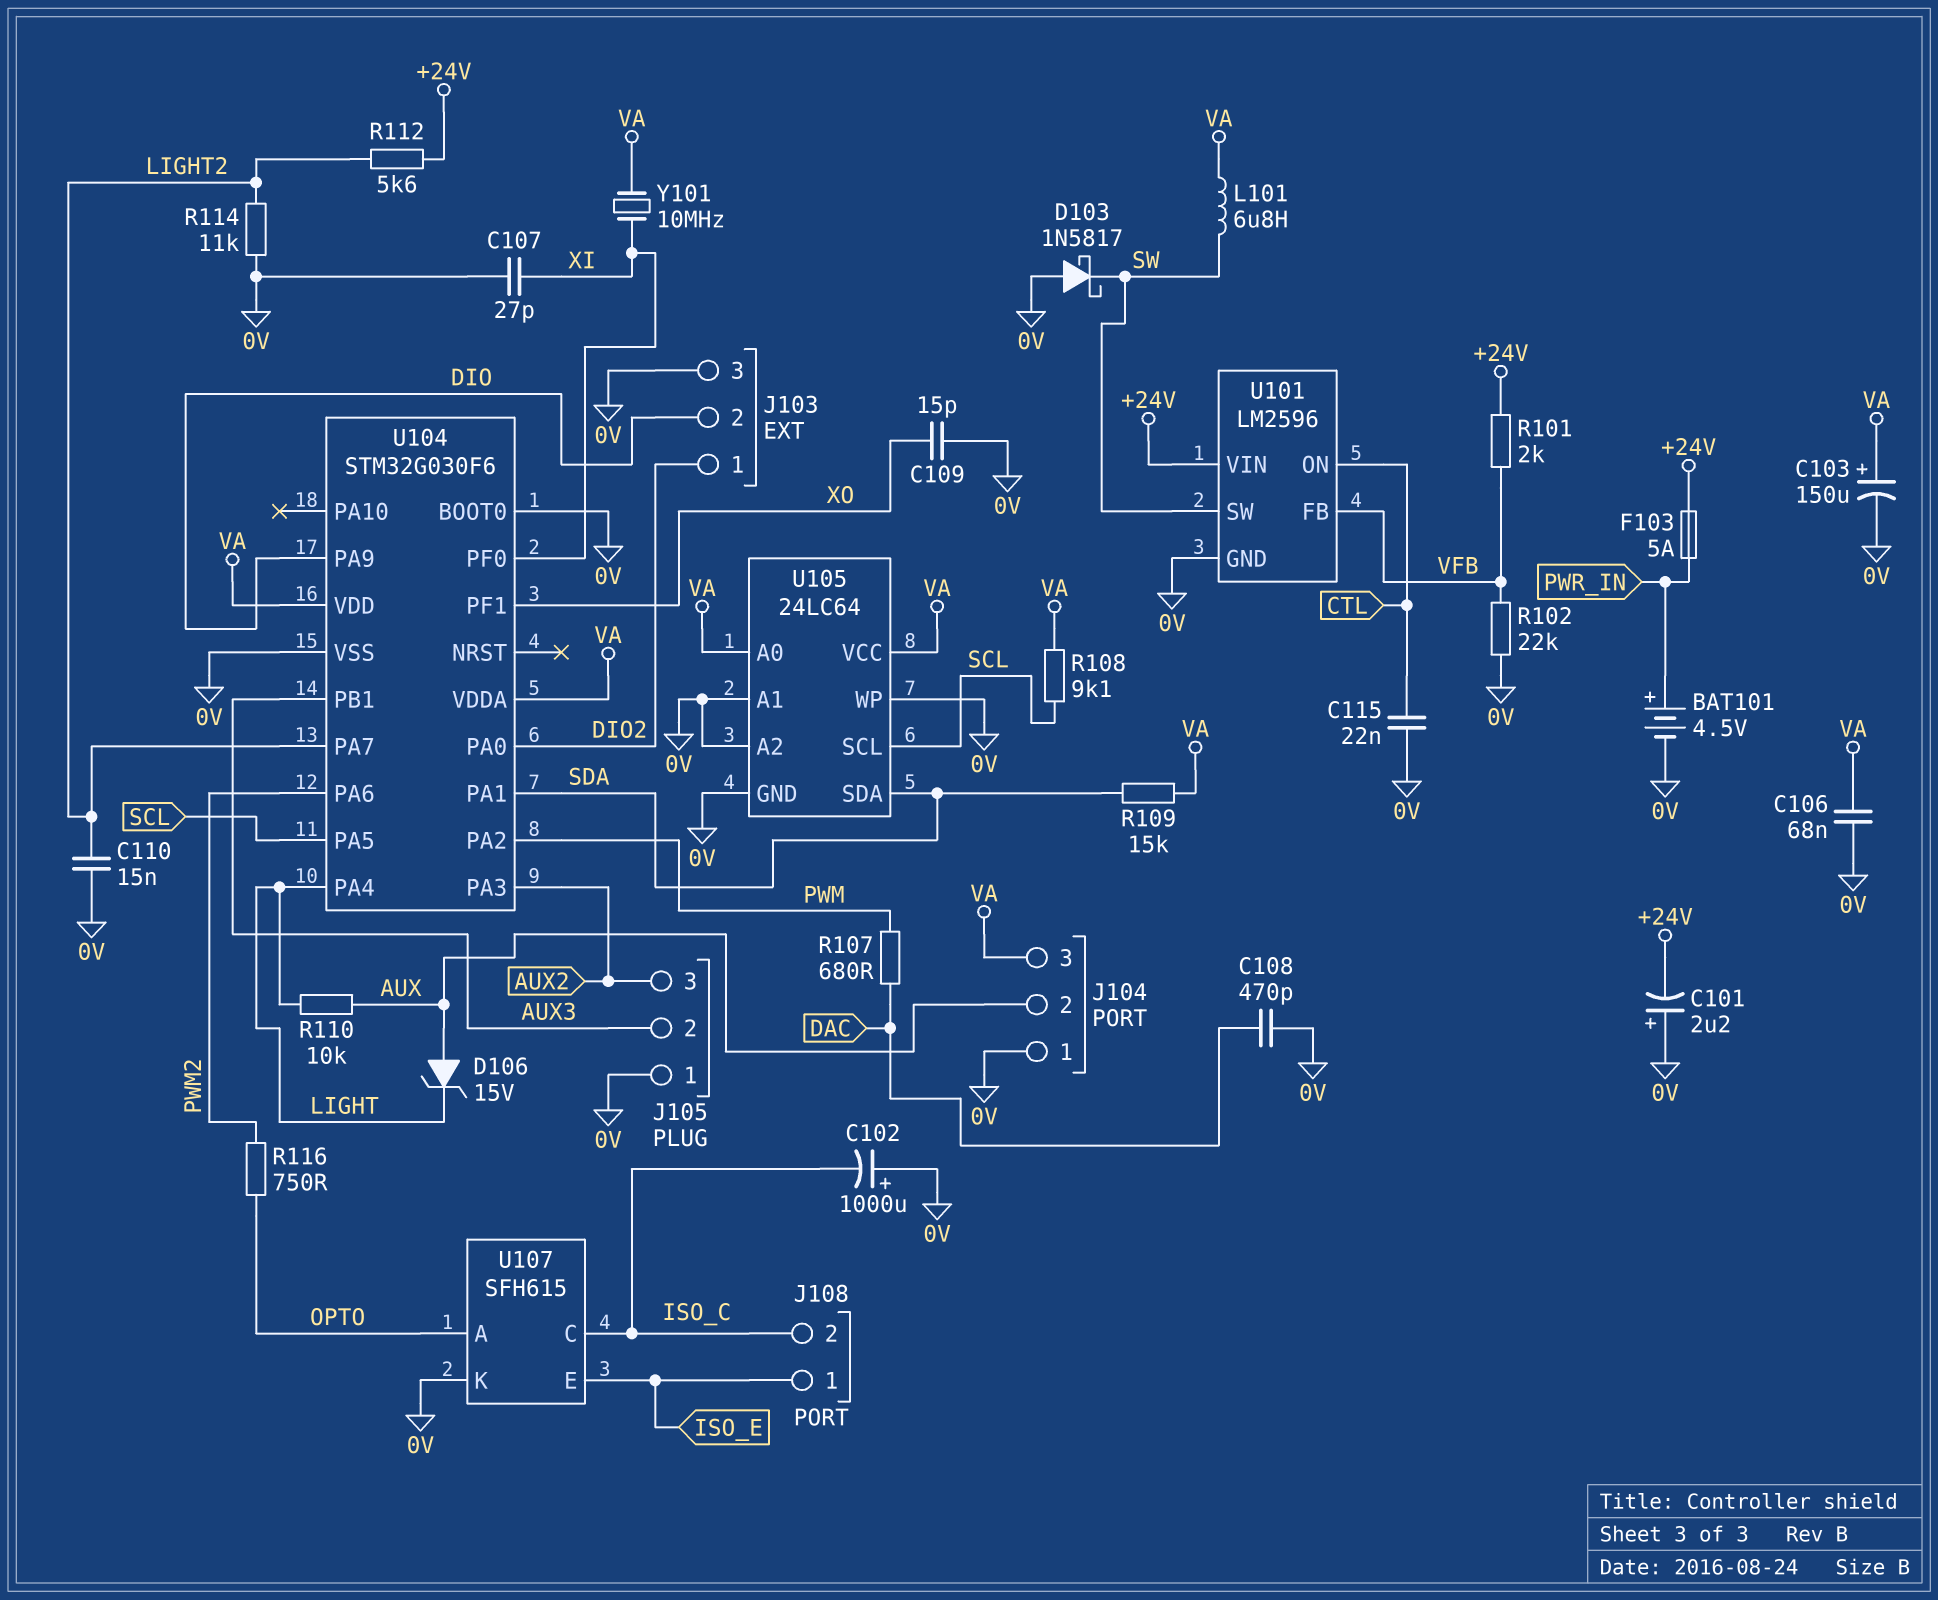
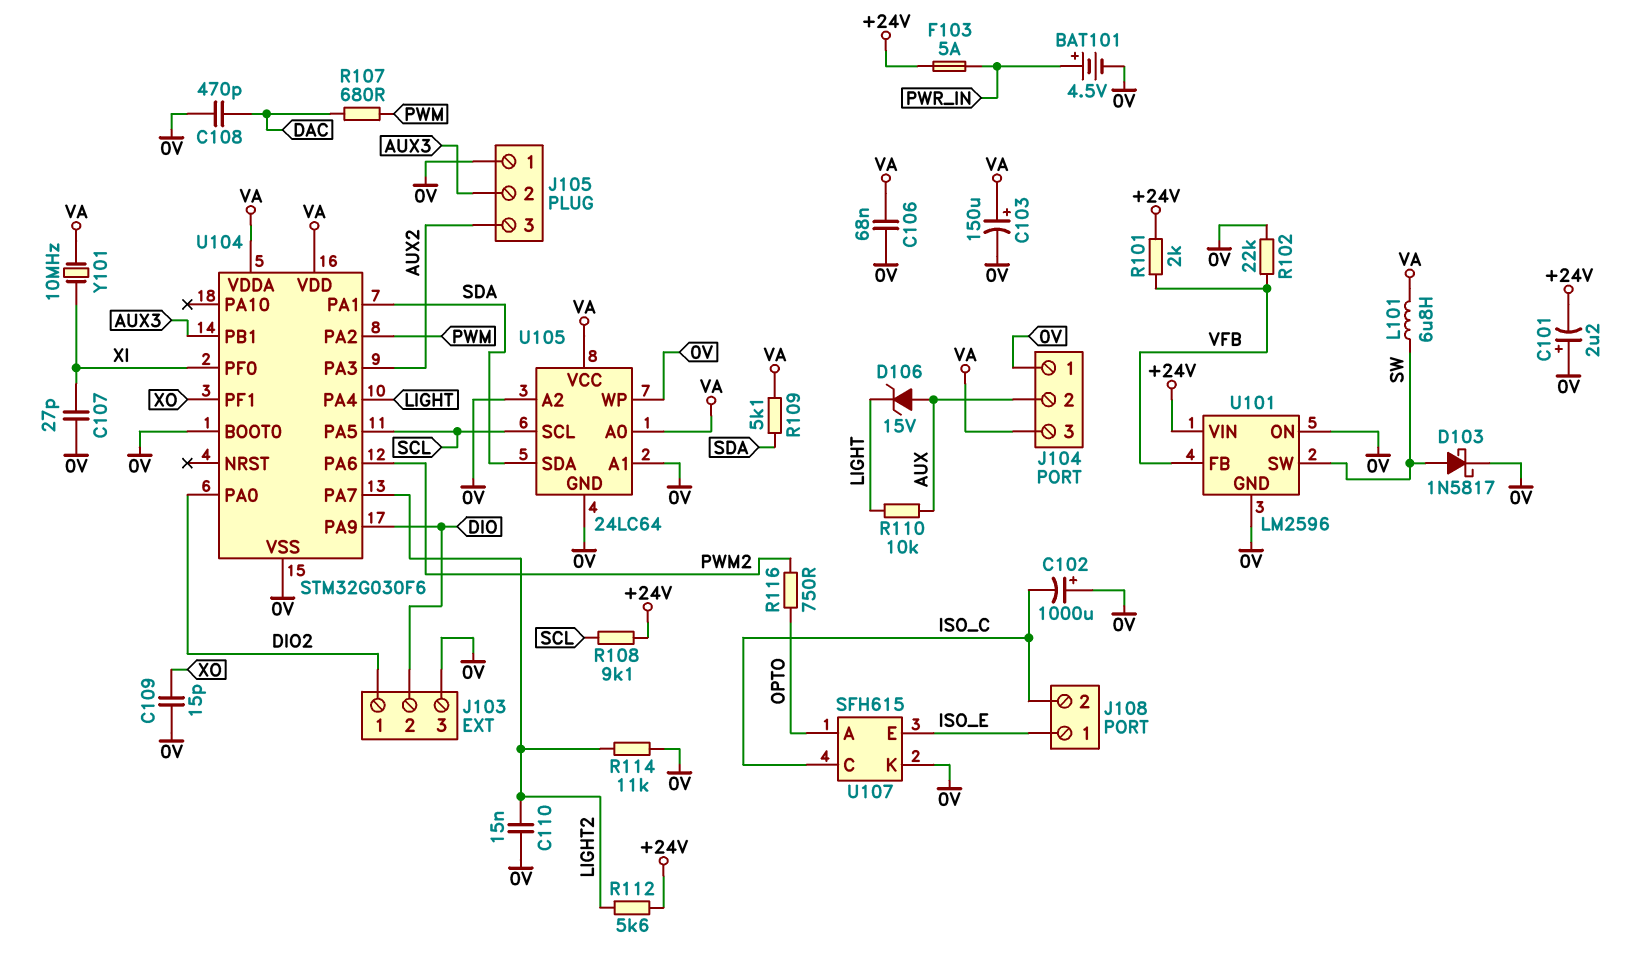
C115: 22nF (0V, CTL) -> none
D103: schottky 1N5817 (A 0V, K SW) -> schottky 1N5817 (A SW, K 0V)
R108: 9.1k (SCL, VA) -> 9.1k (+24V, SCL)
R109: 15k (SDA, VA) -> 5.1k (SDA, VA)
U101 pin ON: CTL -> 0V

